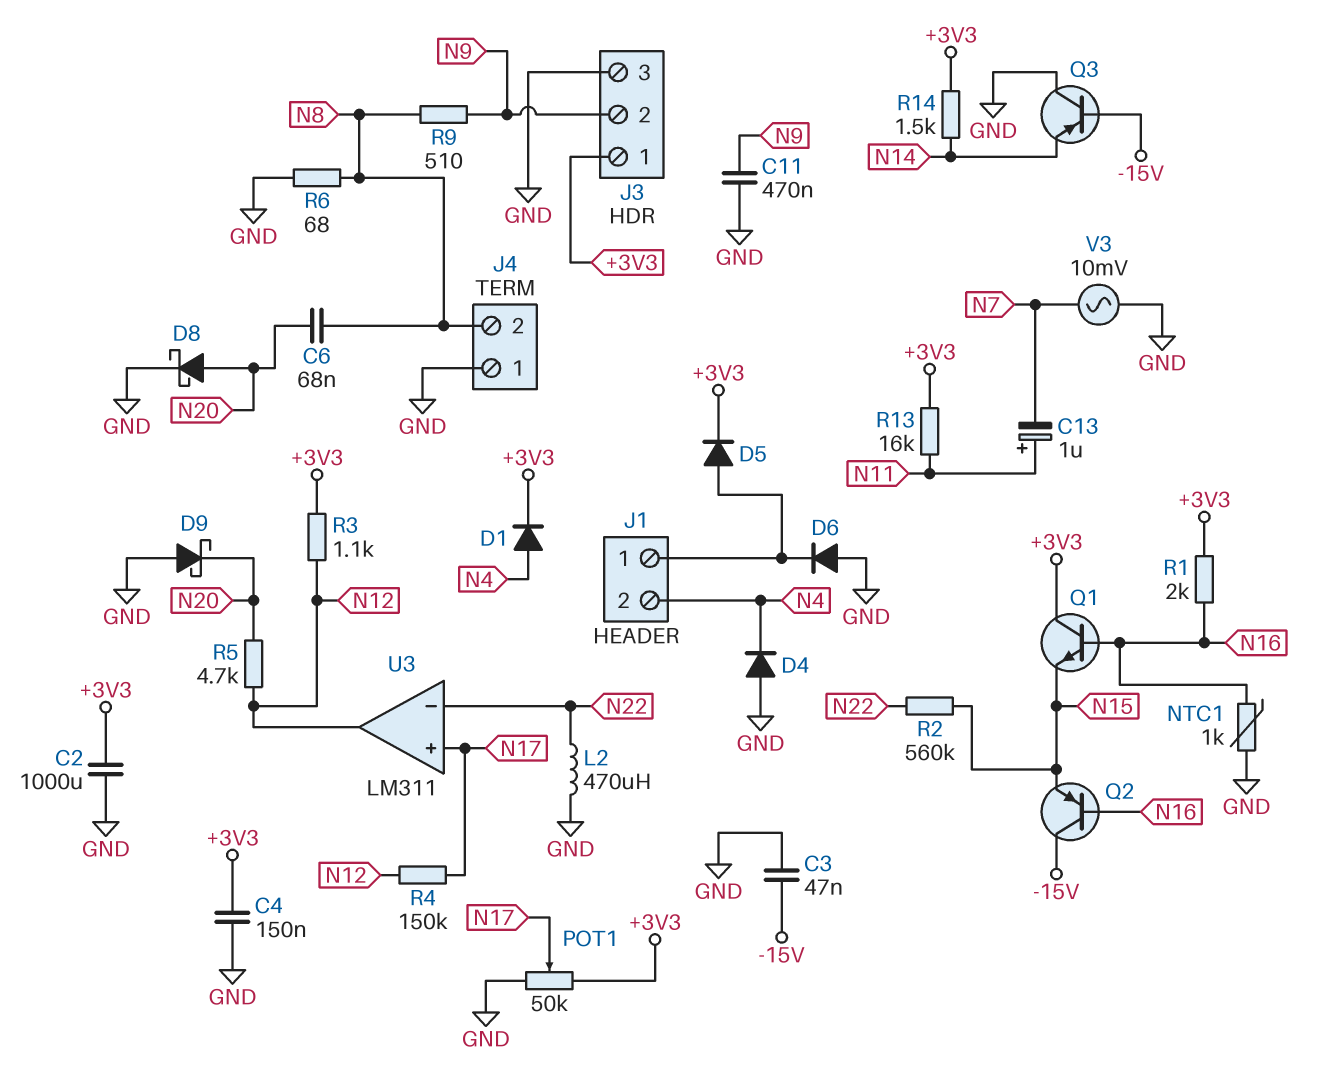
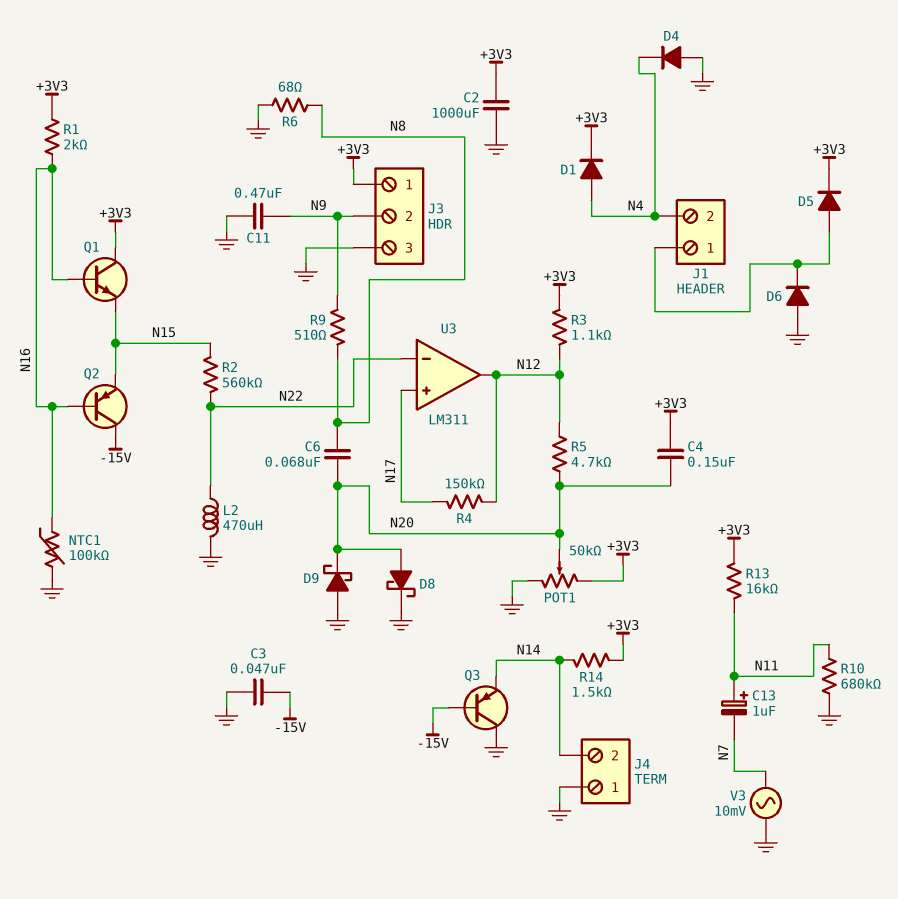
C4: 150nF (+3V3, GND) -> 150nF (+3V3, N20)
J4 pin 2: N8 -> N14
NTC1: 1k (GND, N16) -> 100k (GND, N16)
POT1: 50k (+3V3, GND, wiper N17) -> 50k (+3V3, GND, wiper N20)
R10: none -> 680k (GND, N11)

